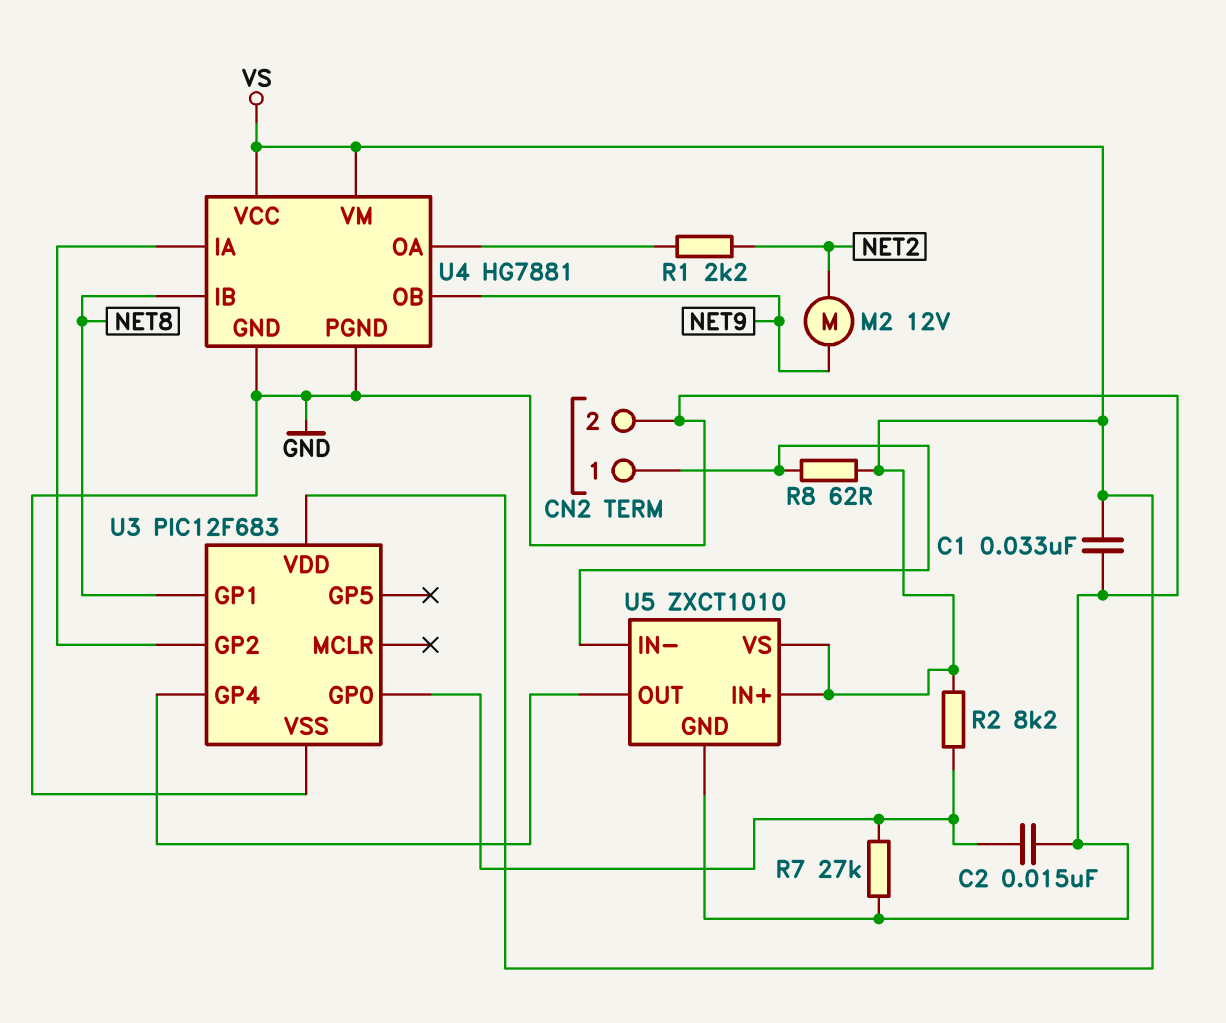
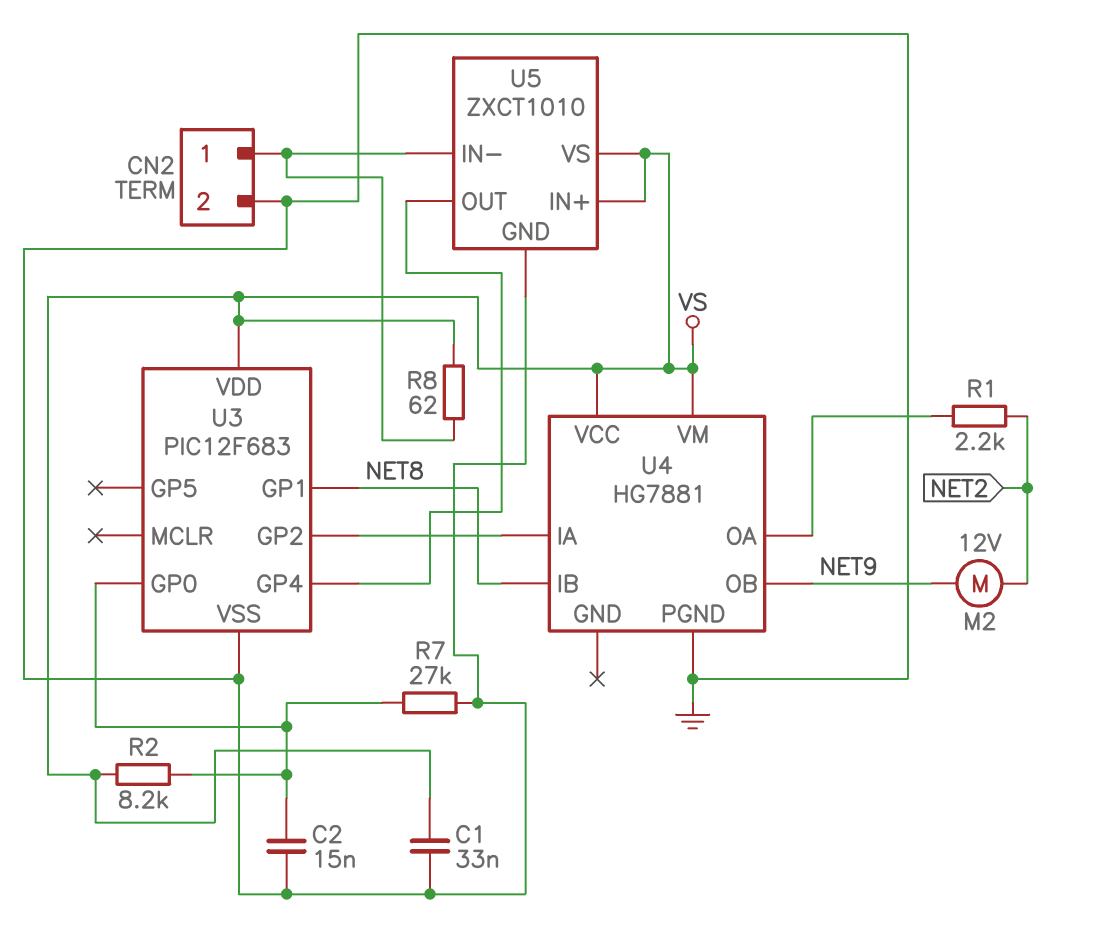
U4 pin GND: GND -> none

